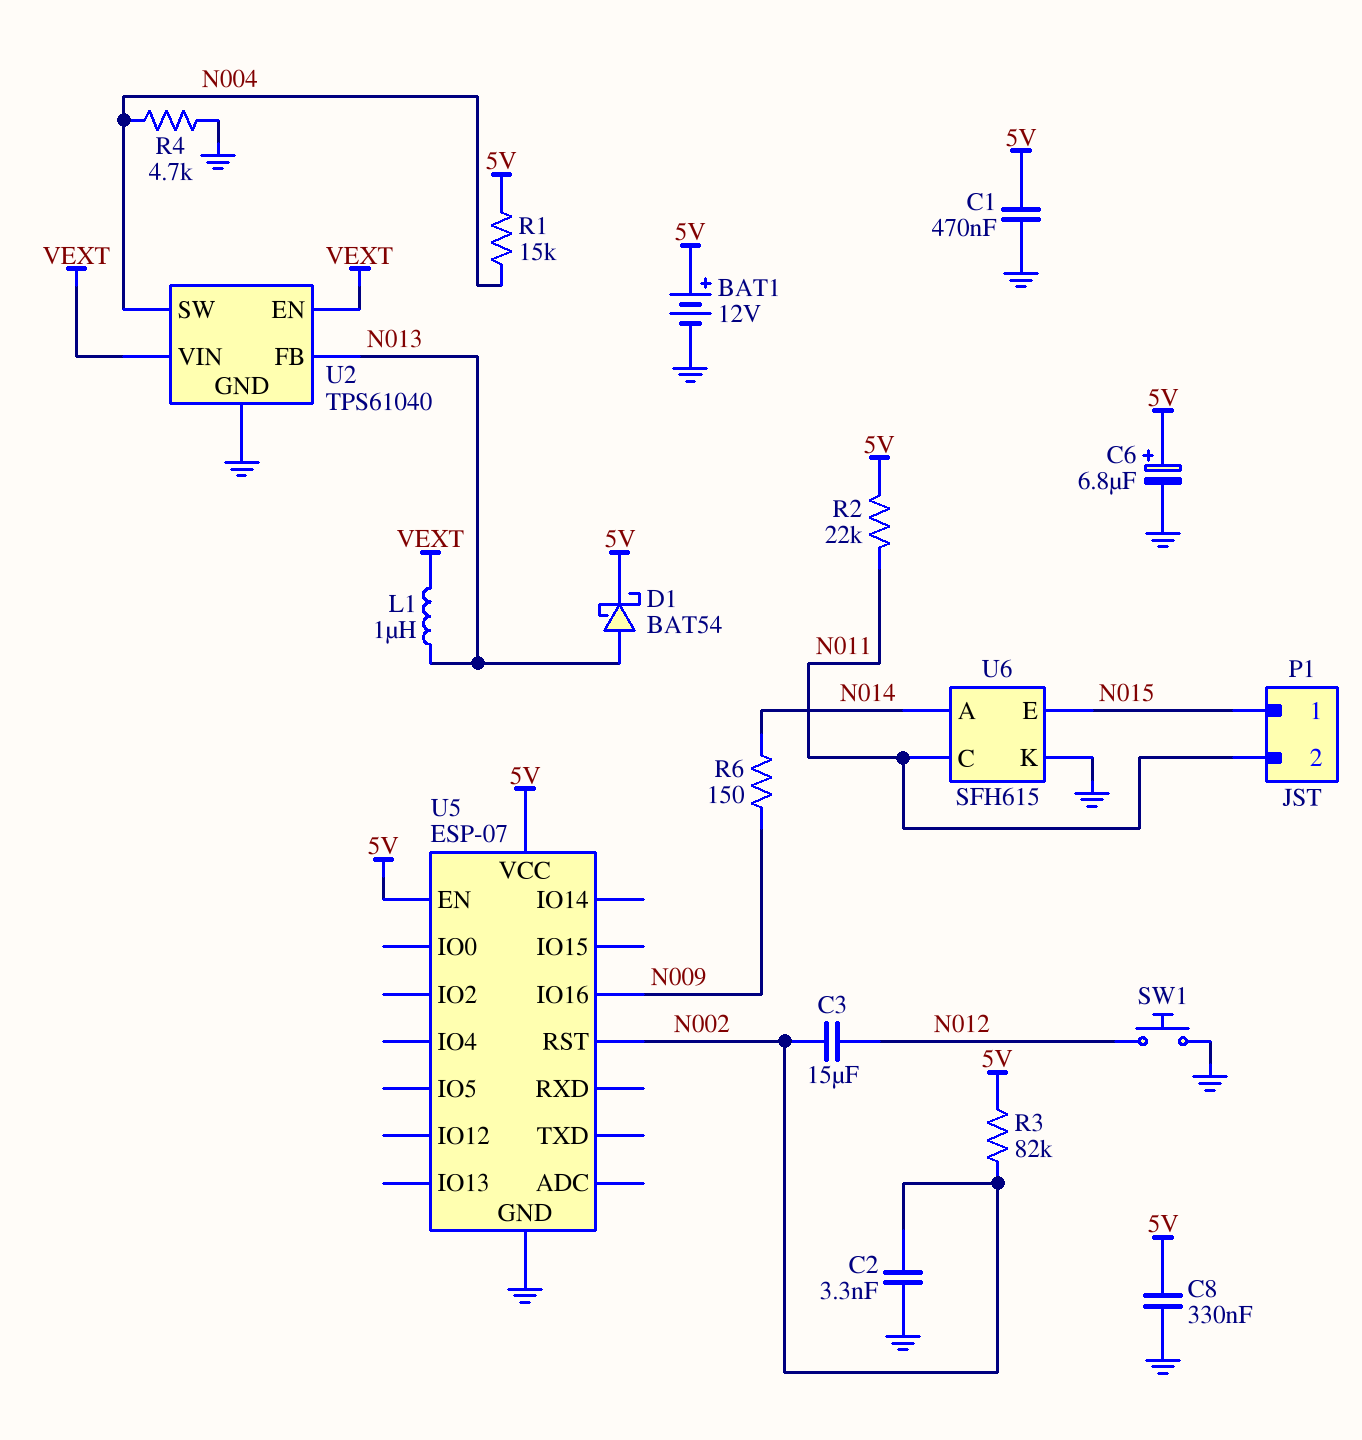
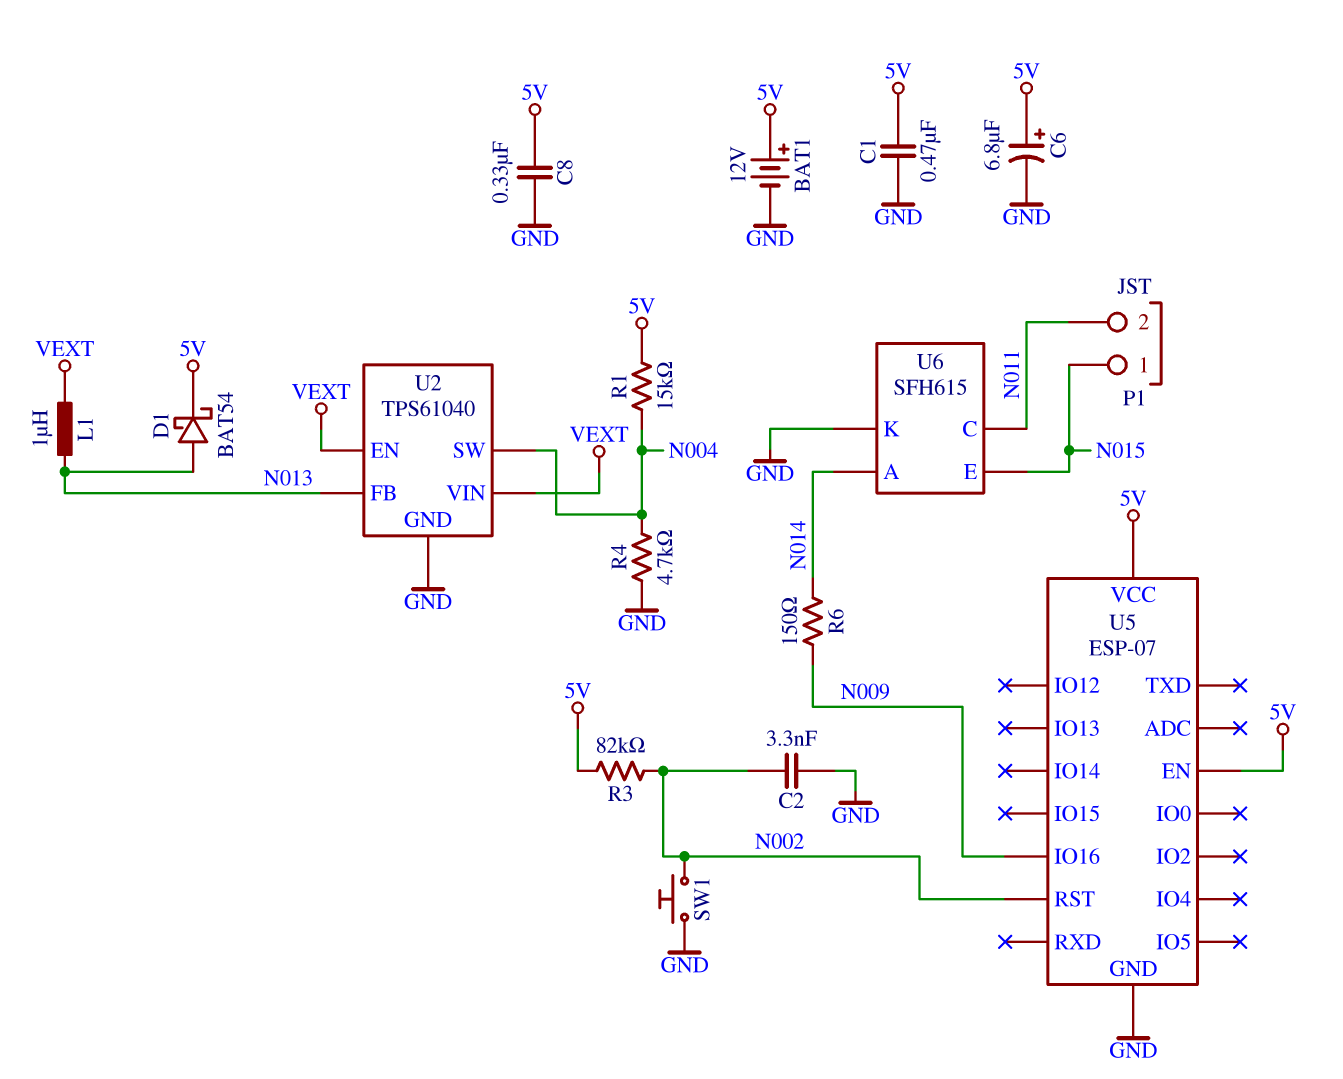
C3: 15uF (N002, N012) -> none
R2: 22k (5V, N011) -> none
SW1: button (GND, N012) -> button (GND, N002)

